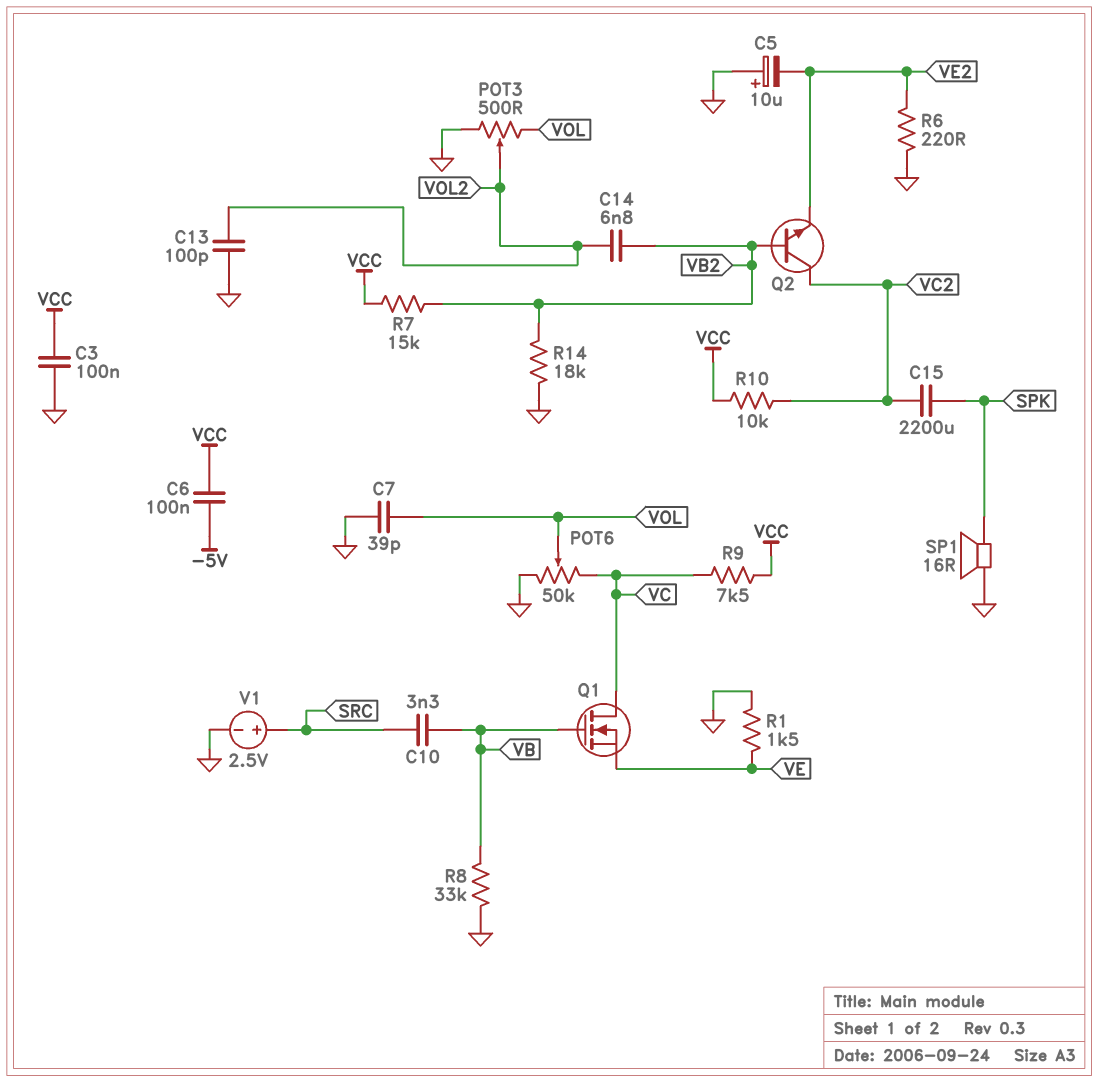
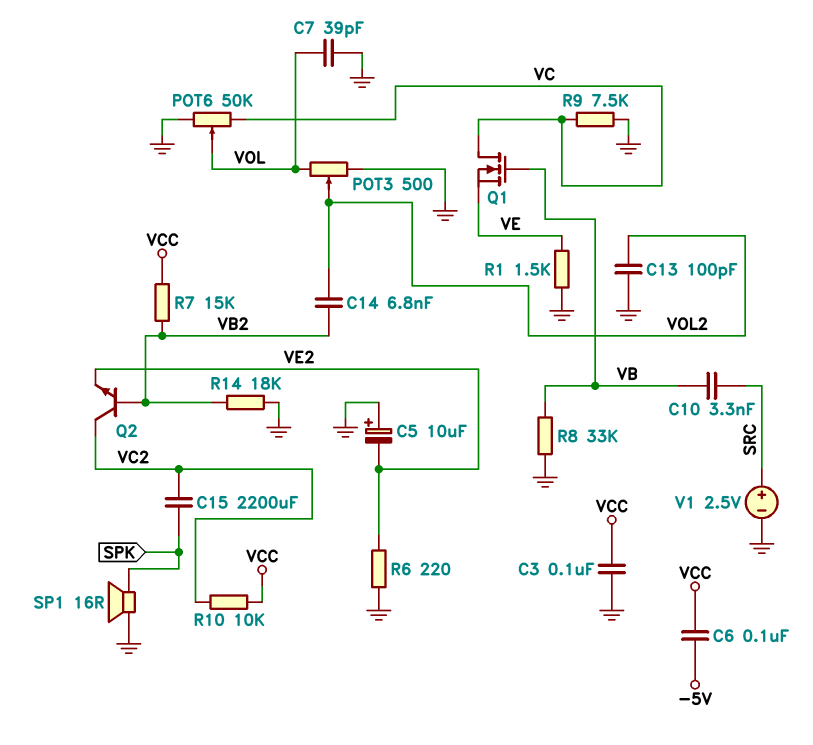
R9: 7.5k (VC, VCC) -> 7.5k (GND, VC)

